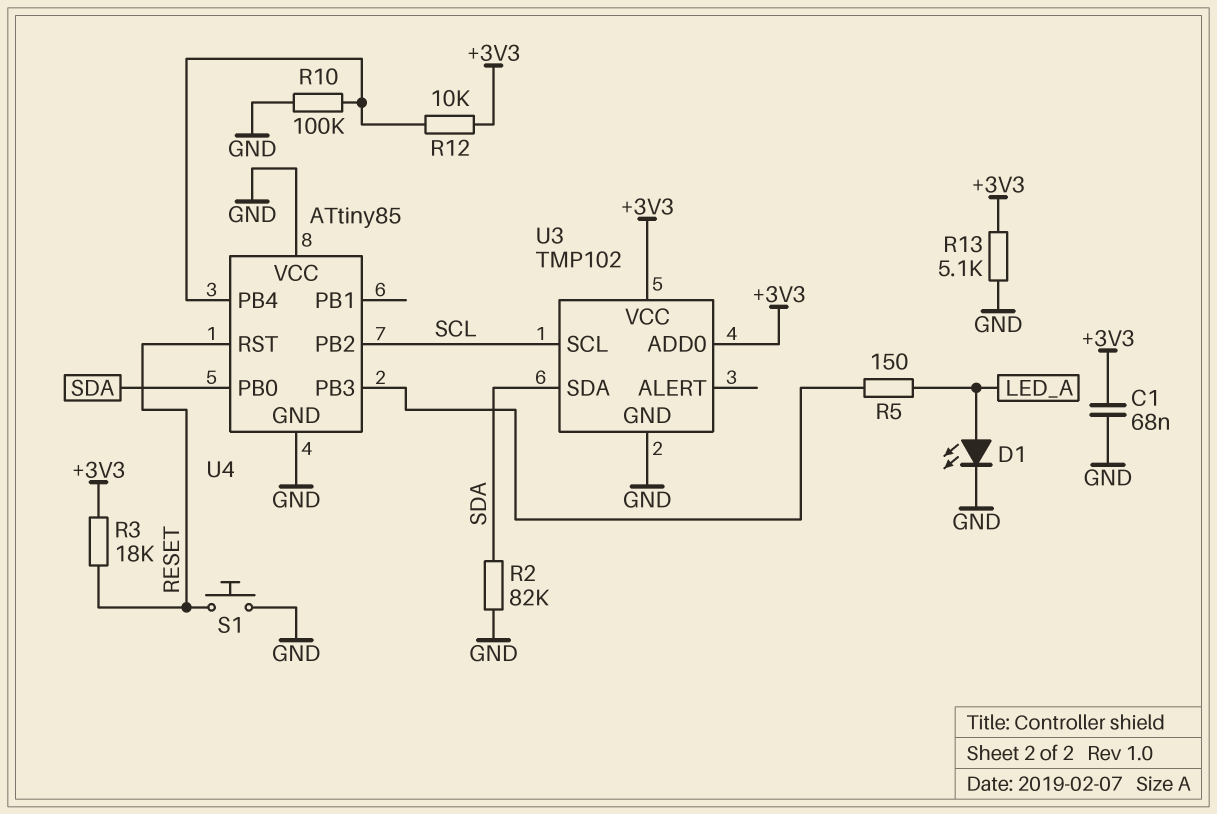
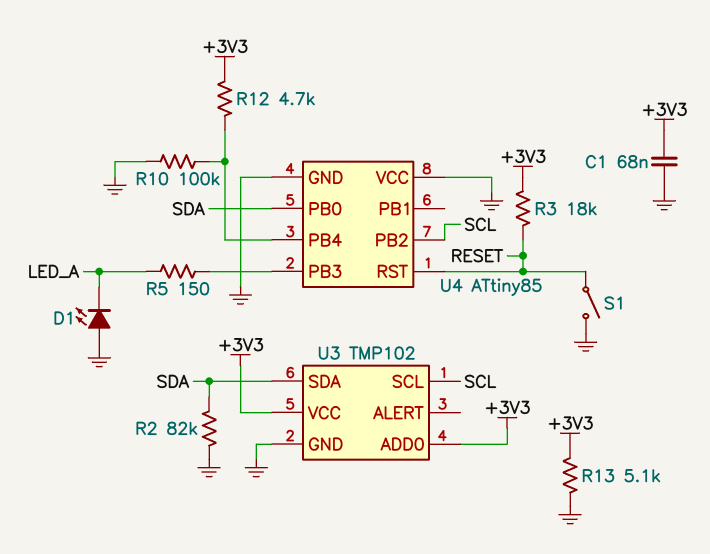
D1: LED (A LED_A, K GND) -> LED (A GND, K LED_A)
R12: 10k (+3V3, U4/PB4) -> 4.7k (+3V3, U4/PB4)
S1: button (GND, RESET) -> switch (GND, RESET)

